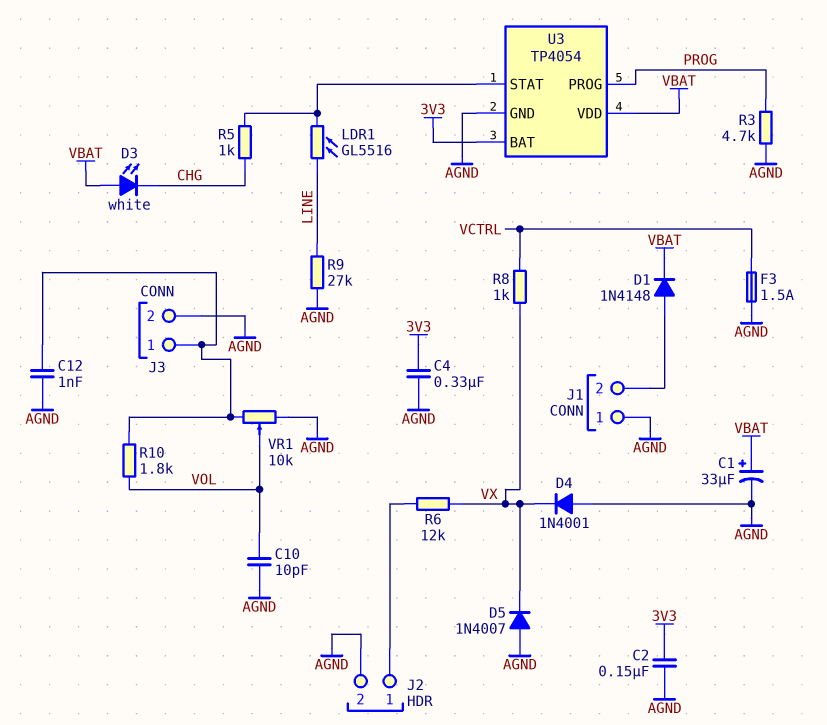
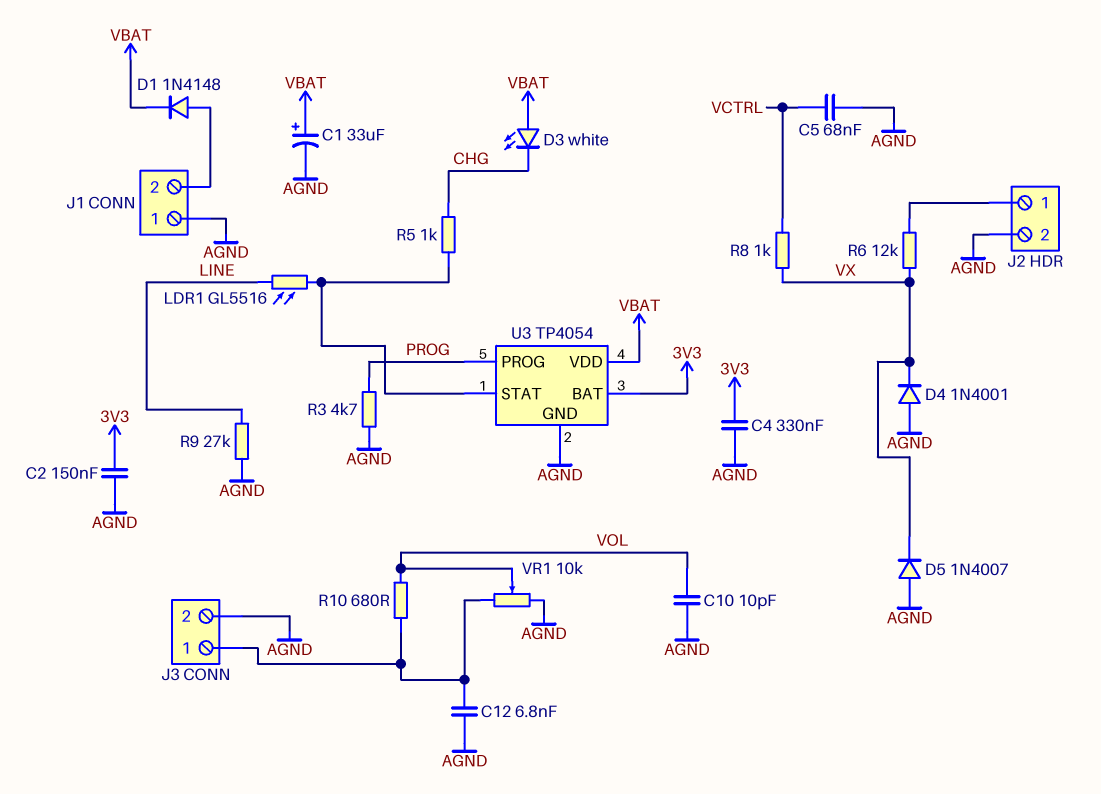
C5: none -> 68nF (AGND, VCTRL)
C12: 1nF (AGND, J3/1) -> 6.8nF (AGND, J3/1)
F3: 1.5A (AGND, VCTRL) -> none
R10: 1.8k (J3/1, VOL) -> 680 (J3/1, VOL)

